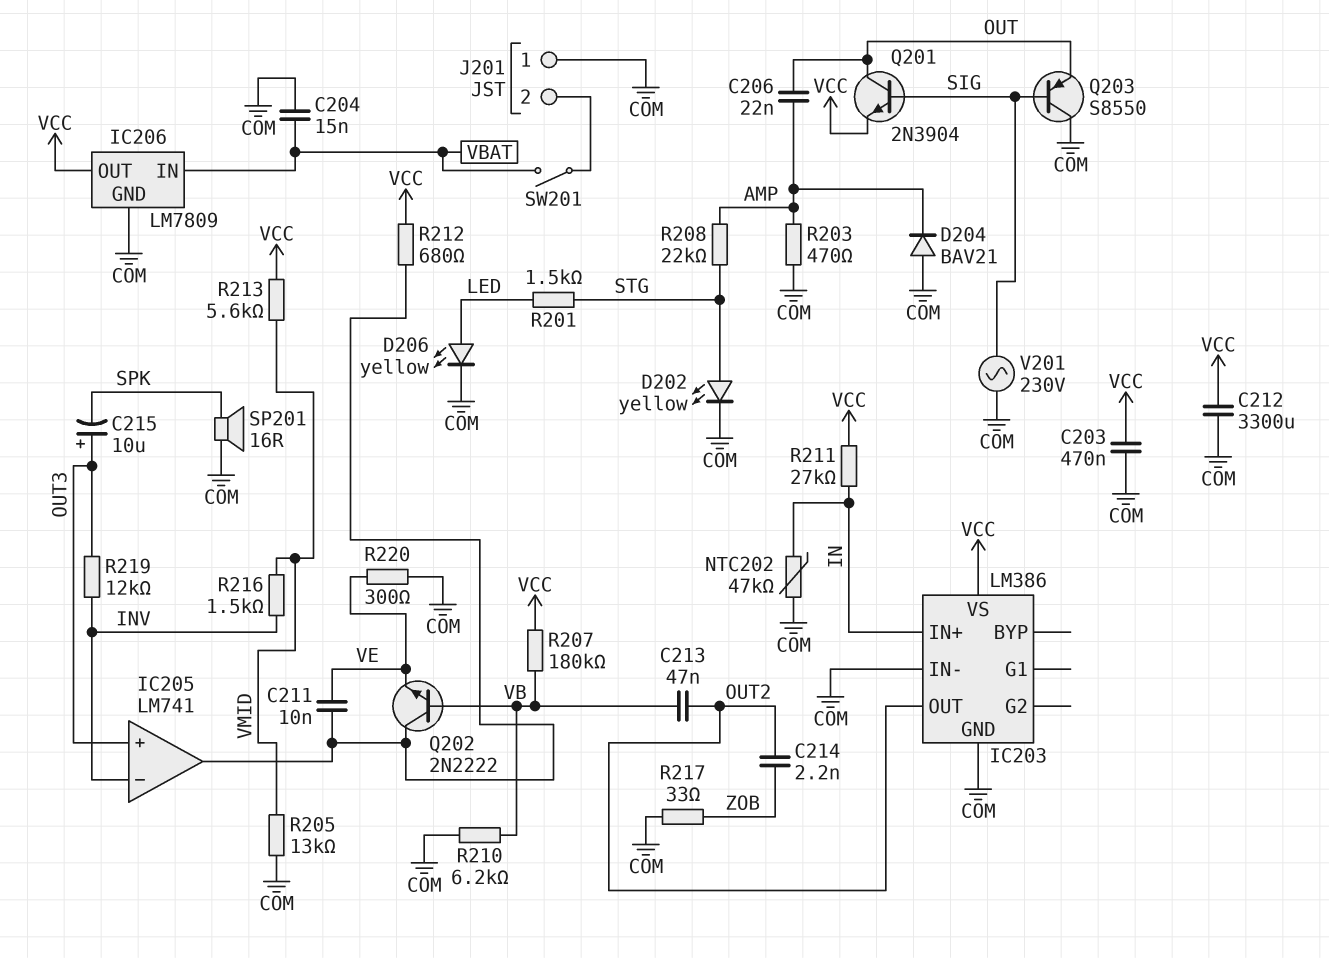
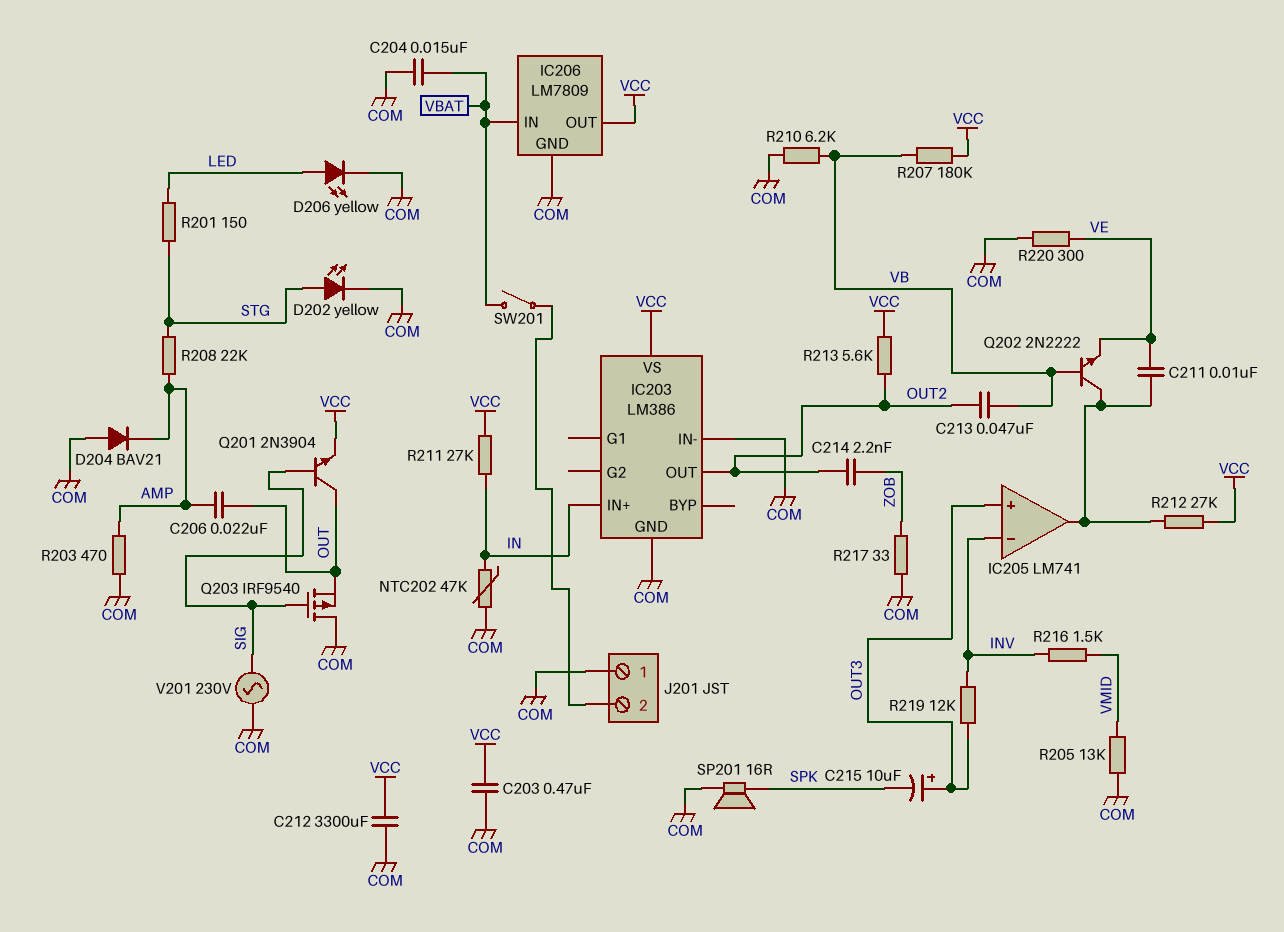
Q203: PNP S8550 (B SIG, C COM, E OUT) -> PMOS IRF9540 (G SIG, D COM, S OUT)
R201: 1.5k (LED, STG) -> 150 (LED, STG)
R212: 680 (IC205/out, VCC) -> 27k (IC205/out, VCC)
R213: 5.6k (VCC, VMID) -> 5.6k (OUT2, VCC)

